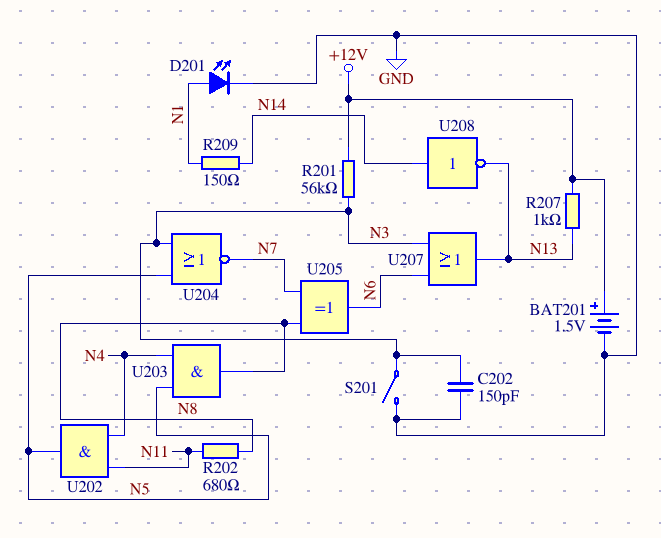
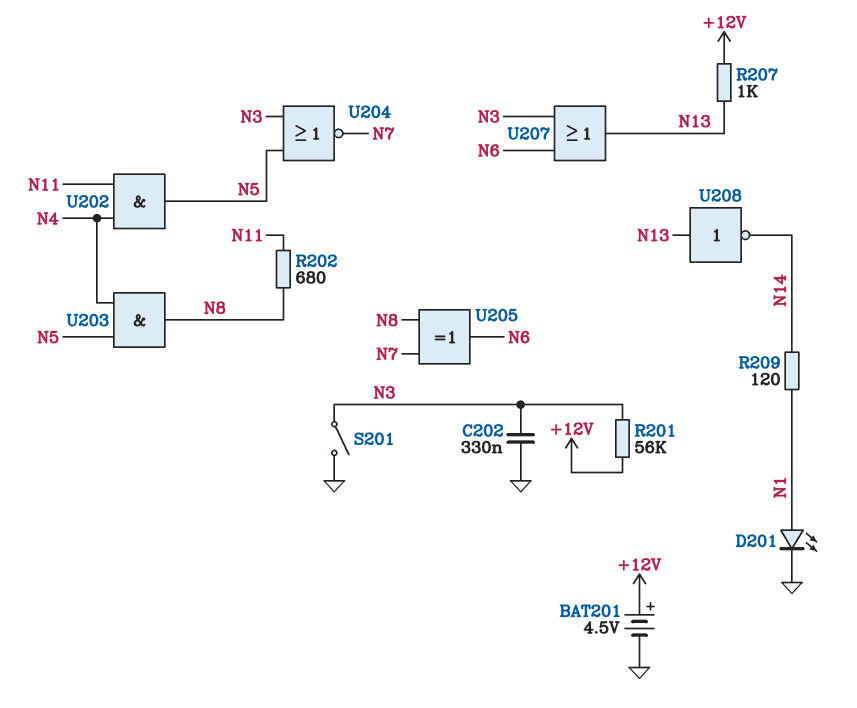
BAT201: 1.5V (plus +12V, minus GND) -> 4.5V (plus +12V, minus GND)
C202: 150pF (GND, N3) -> 330nF (GND, N3)
R209: 150 (N1, N14) -> 120 (N1, N14)
U208: NOT (in N14, out N13) -> NOT (in N13, out N14)

